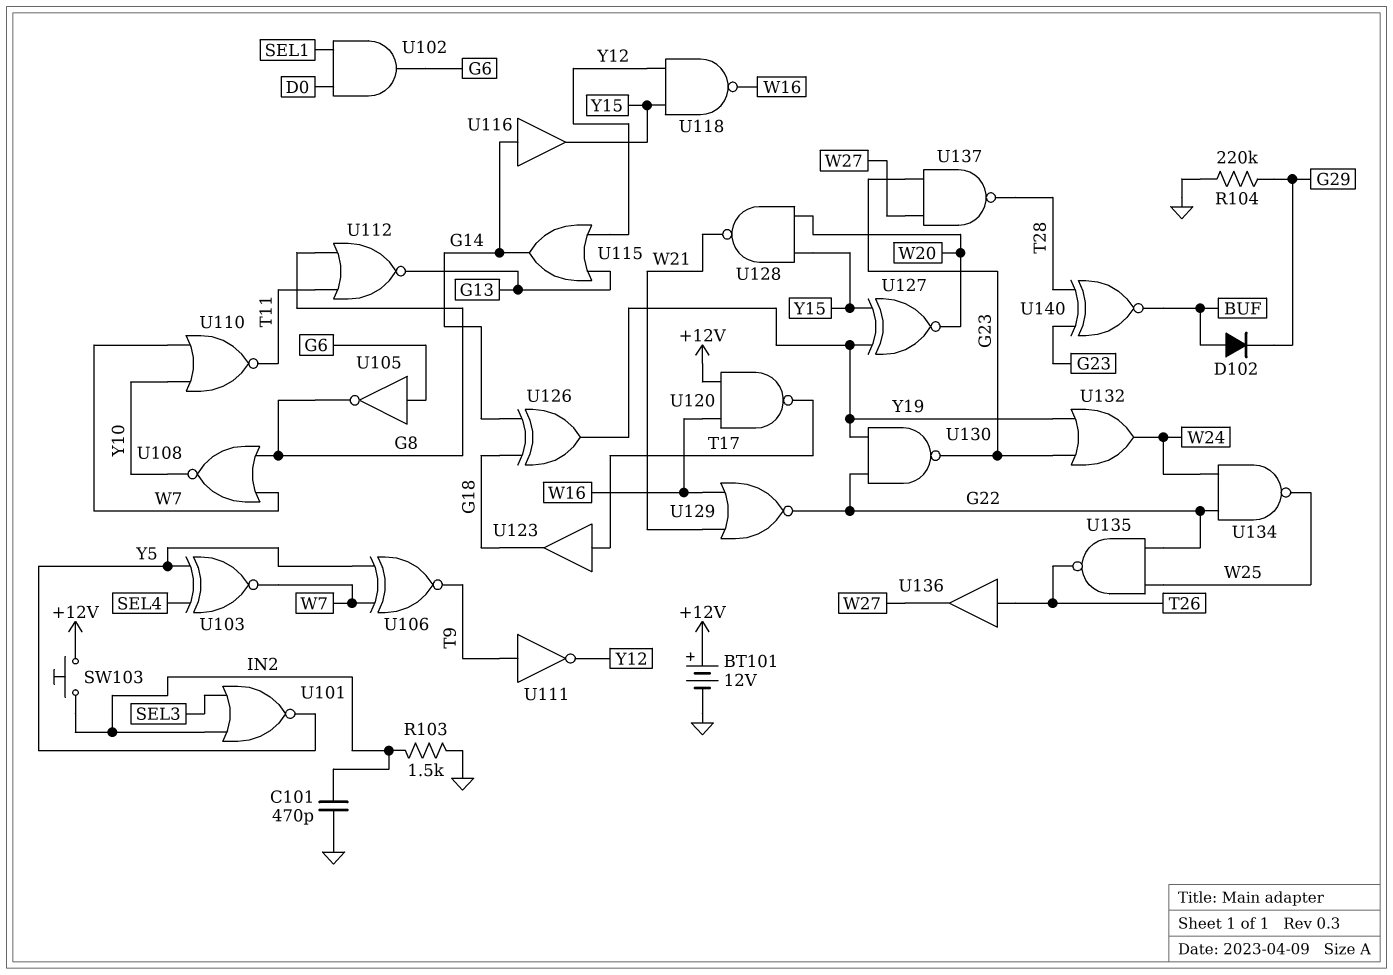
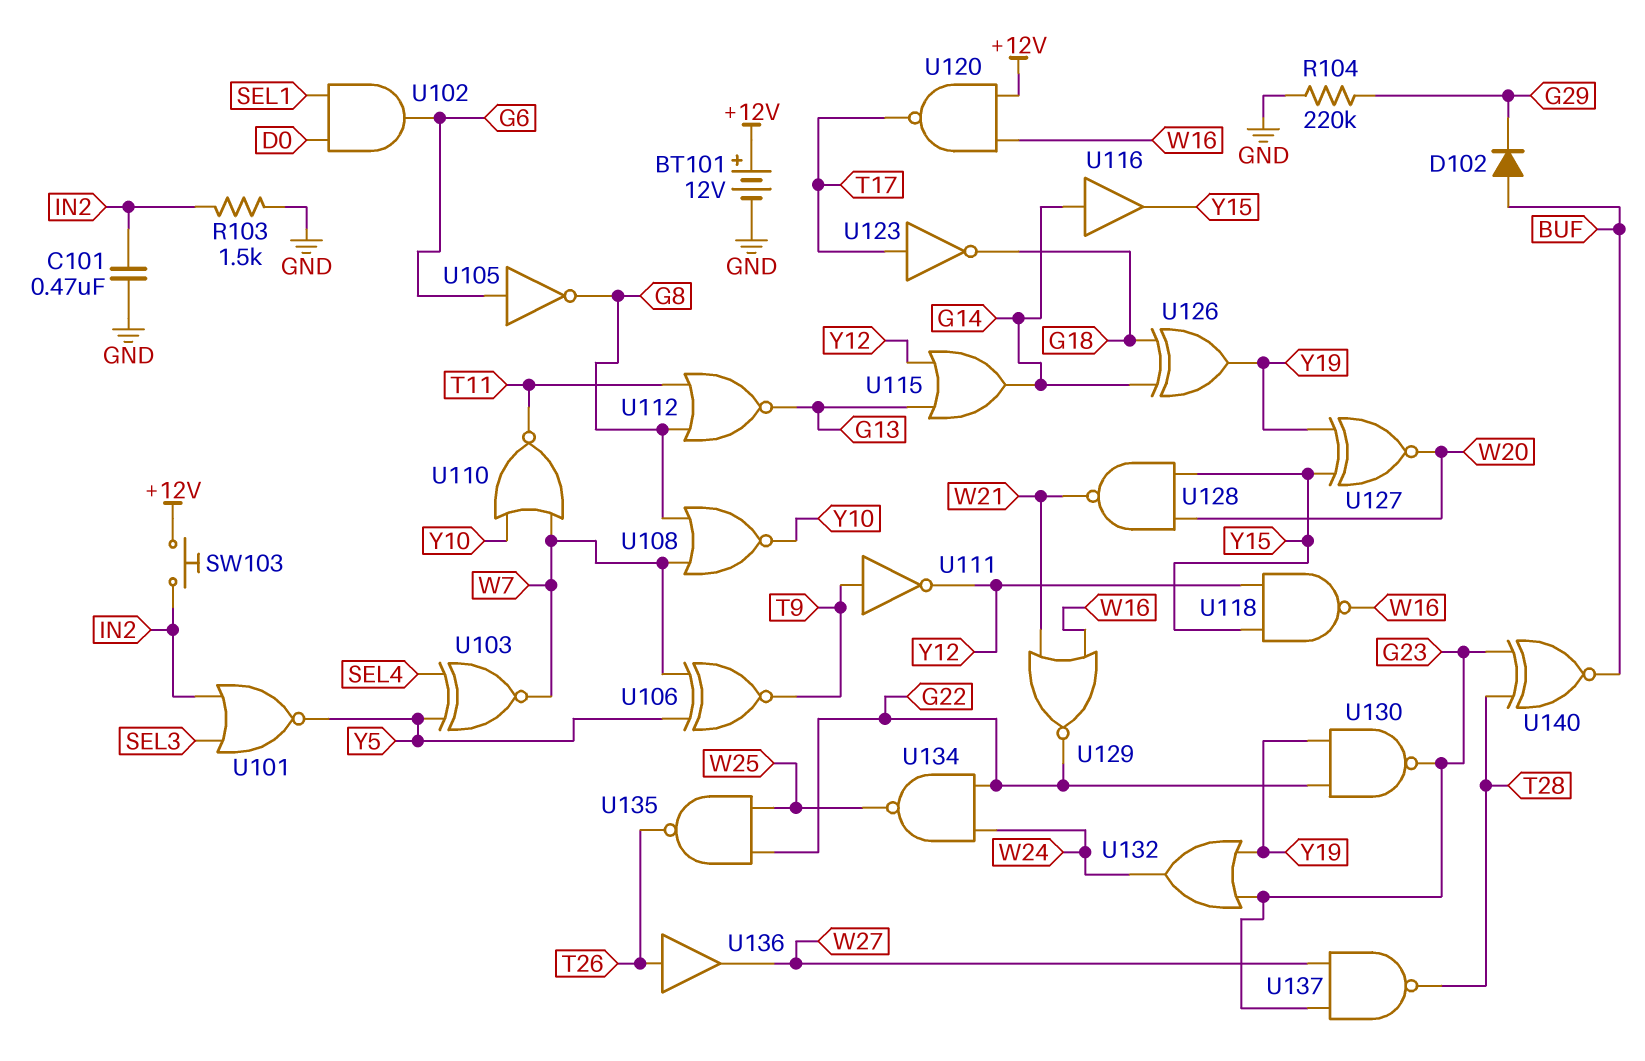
C101: 470pF (GND, IN2) -> 470nF (GND, IN2)
U123: buffer (in T17, out G18) -> NOT (in T17, out G18)

